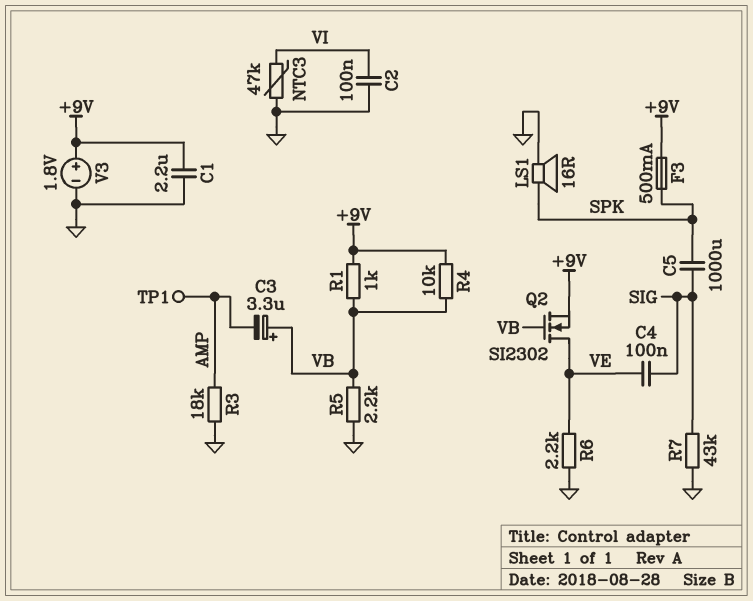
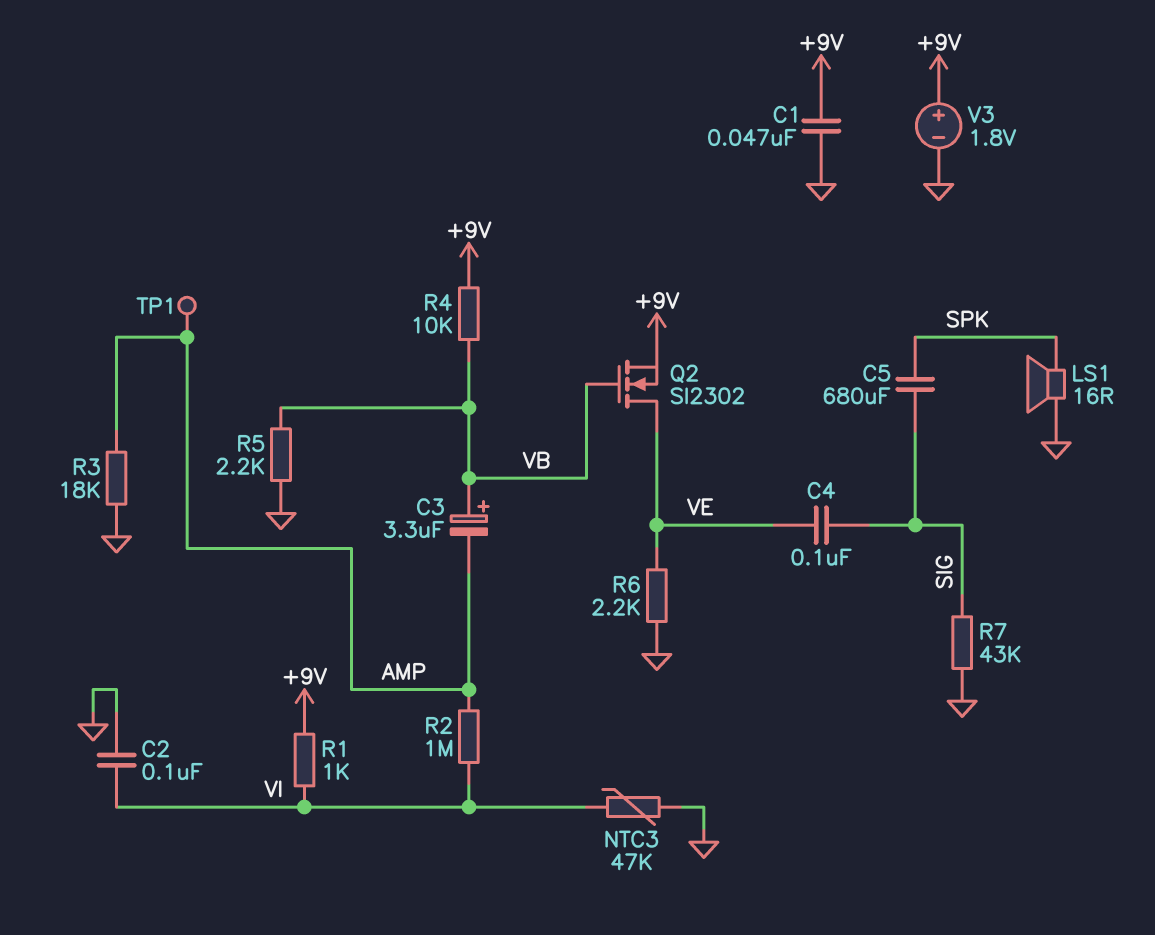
C1: 2.2uF (+9V, GND) -> 47nF (+9V, GND)
C5: 1000uF (SIG, SPK) -> 680uF (SIG, SPK)
F3: 500mA (+9V, SPK) -> none
R1: 1k (+9V, VB) -> 1k (+9V, VI)
R2: none -> 1M (AMP, VI)

